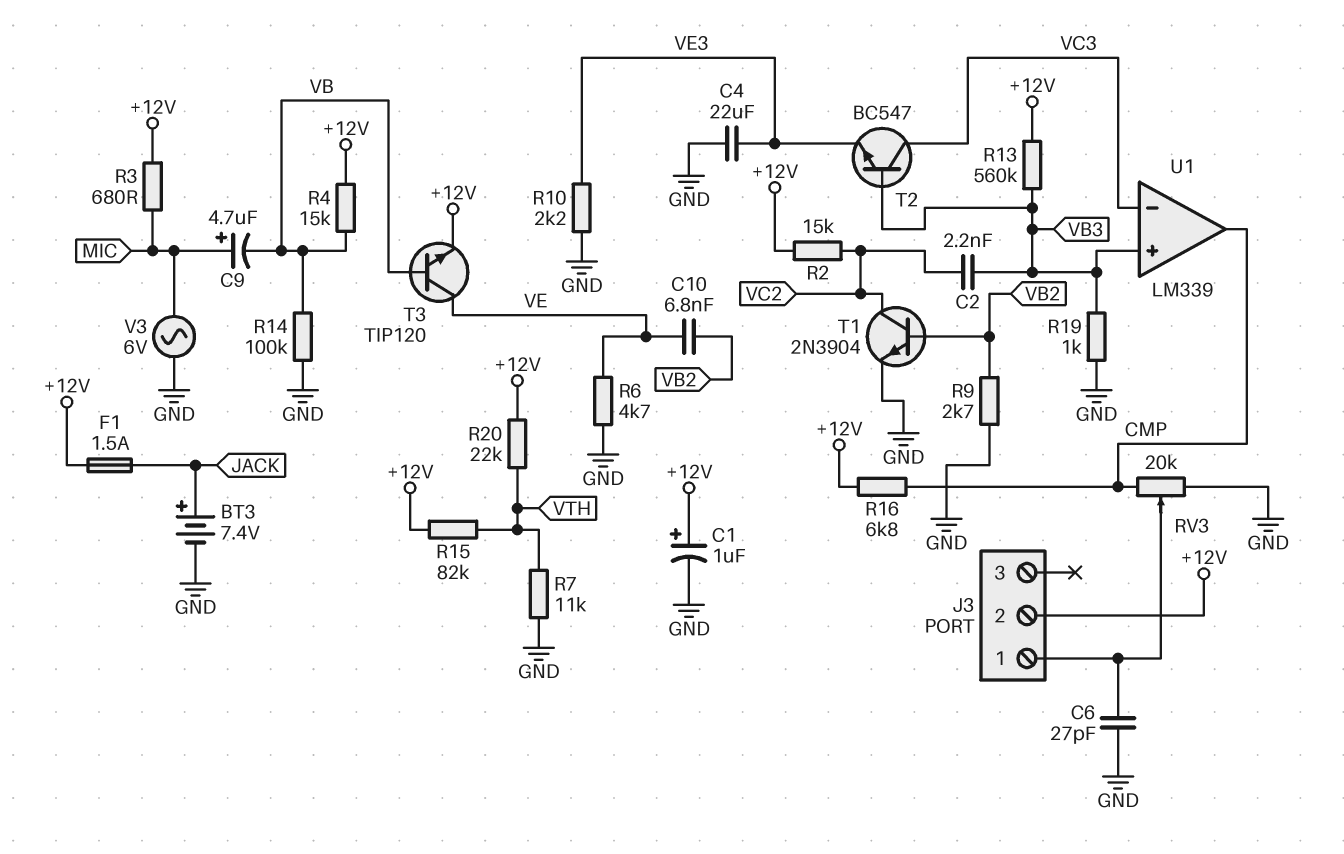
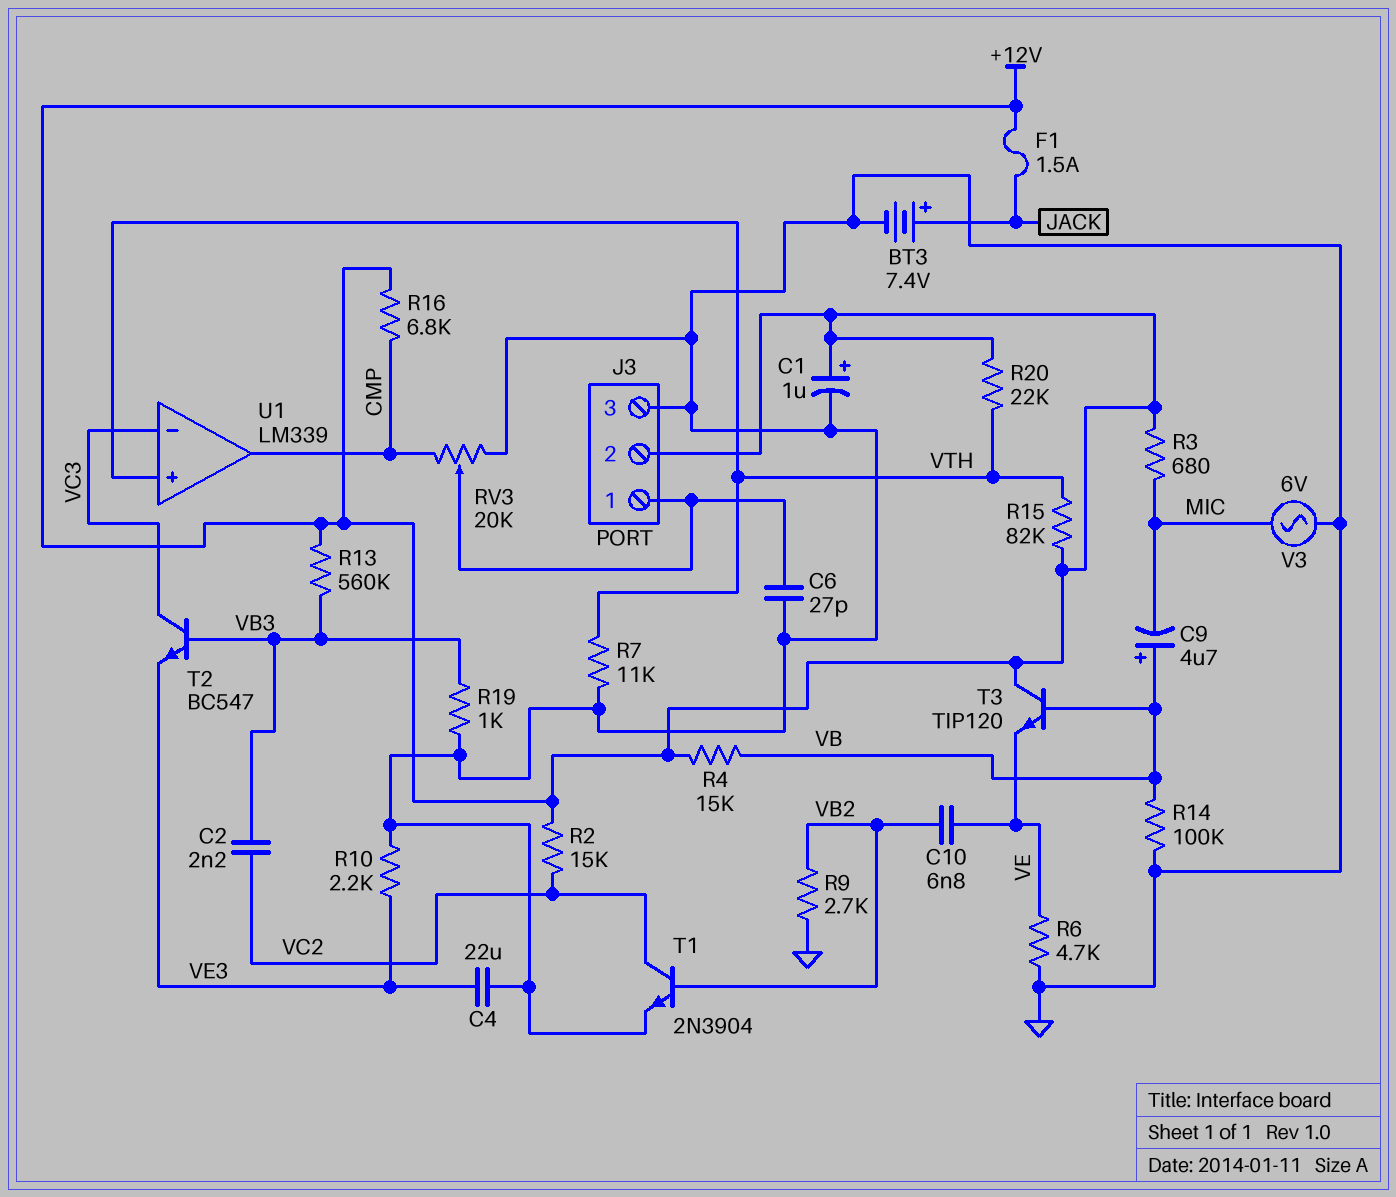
C9: 4.7uF (plus MIC, minus VB) -> 4.7uF (plus VB, minus MIC)
J3 pin 3: none -> GND
T3: NPN TIP120 (B VB, C VE, E +12V) -> NPN TIP120 (B VB, C +12V, E VE)
U1 pin in+: VB3 -> VTH

